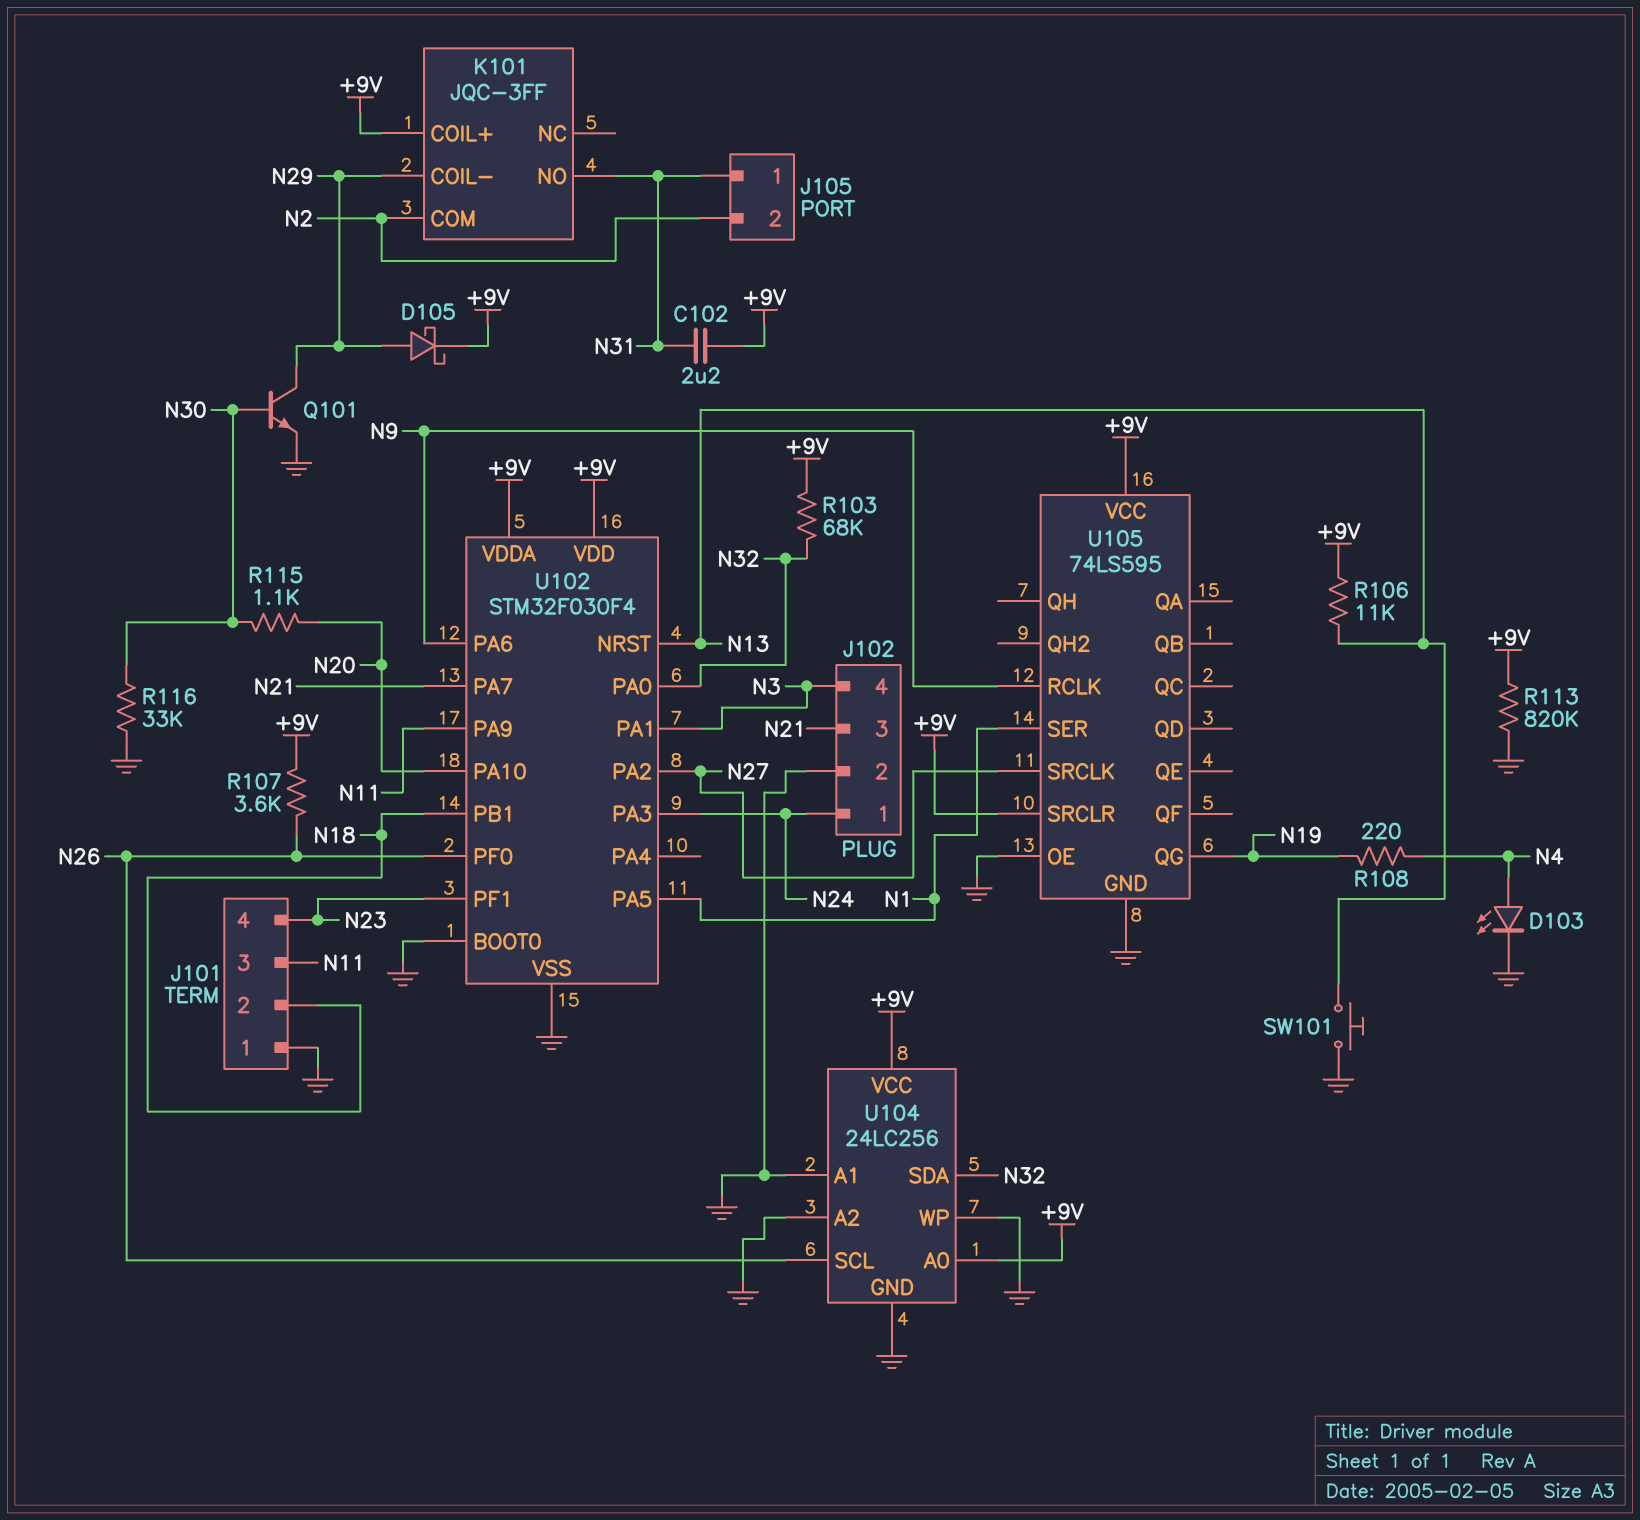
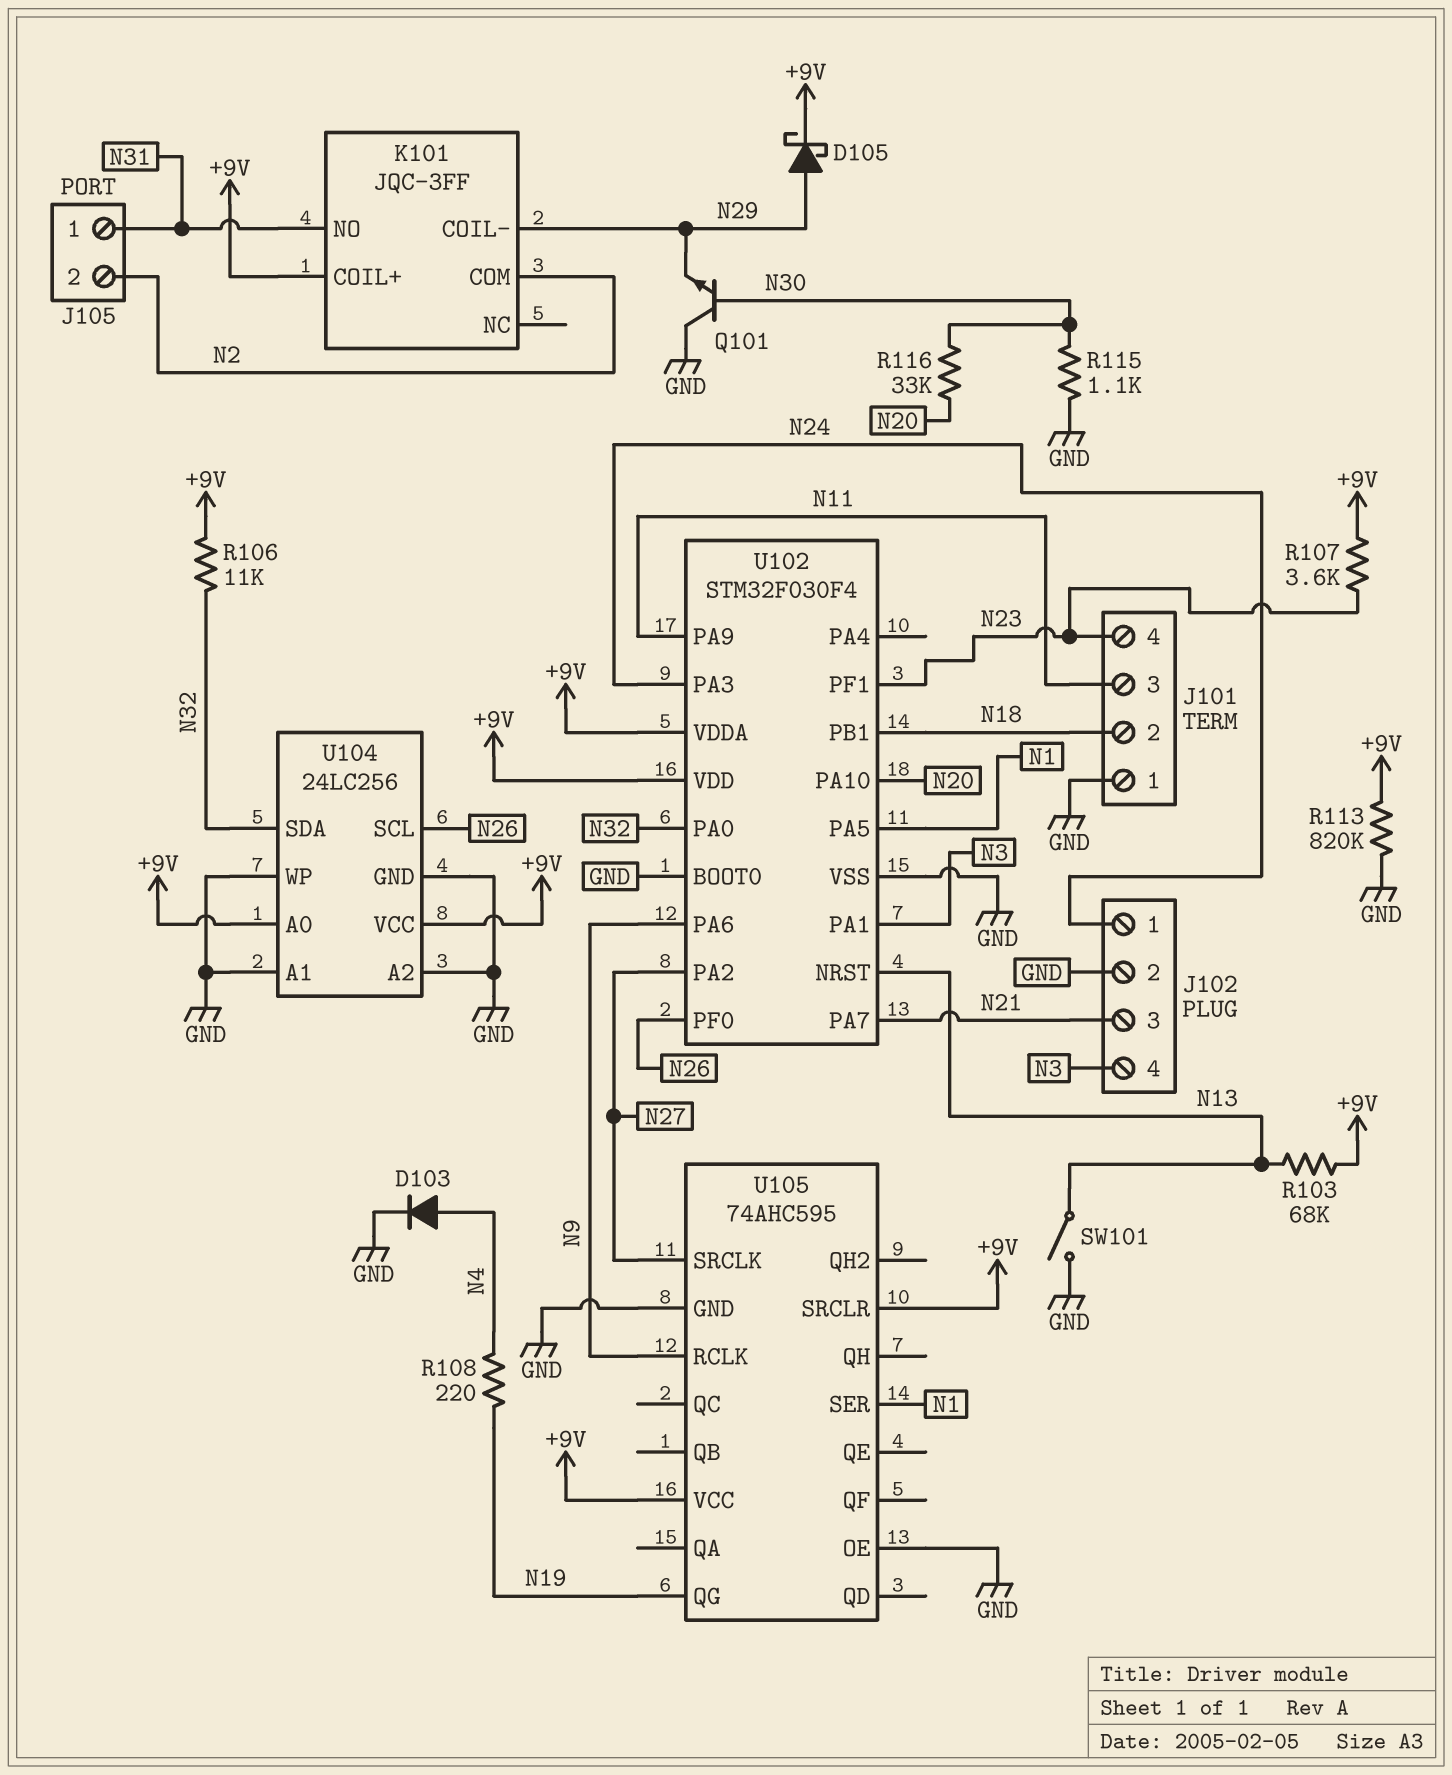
C102: 2.2uF (+9V, N31) -> none
D103: LED (A N4, K GND) -> diode (A N4, K GND)
Q101: NPN (B N30, C N29, E GND) -> NPN (B N30, C GND, E N29)
R103: 68k (+9V, N32) -> 68k (+9V, N13)
R106: 11k (+9V, N13) -> 11k (+9V, N32)
R107: 3.6k (+9V, N26) -> 3.6k (+9V, N23)
R115: 1.1k (N20, N30) -> 1.1k (GND, N30)
R116: 33k (GND, N30) -> 33k (N20, N30)
SW101: button (GND, N13) -> switch (GND, N13)
U105: 74LS595 -> 74AHC595

